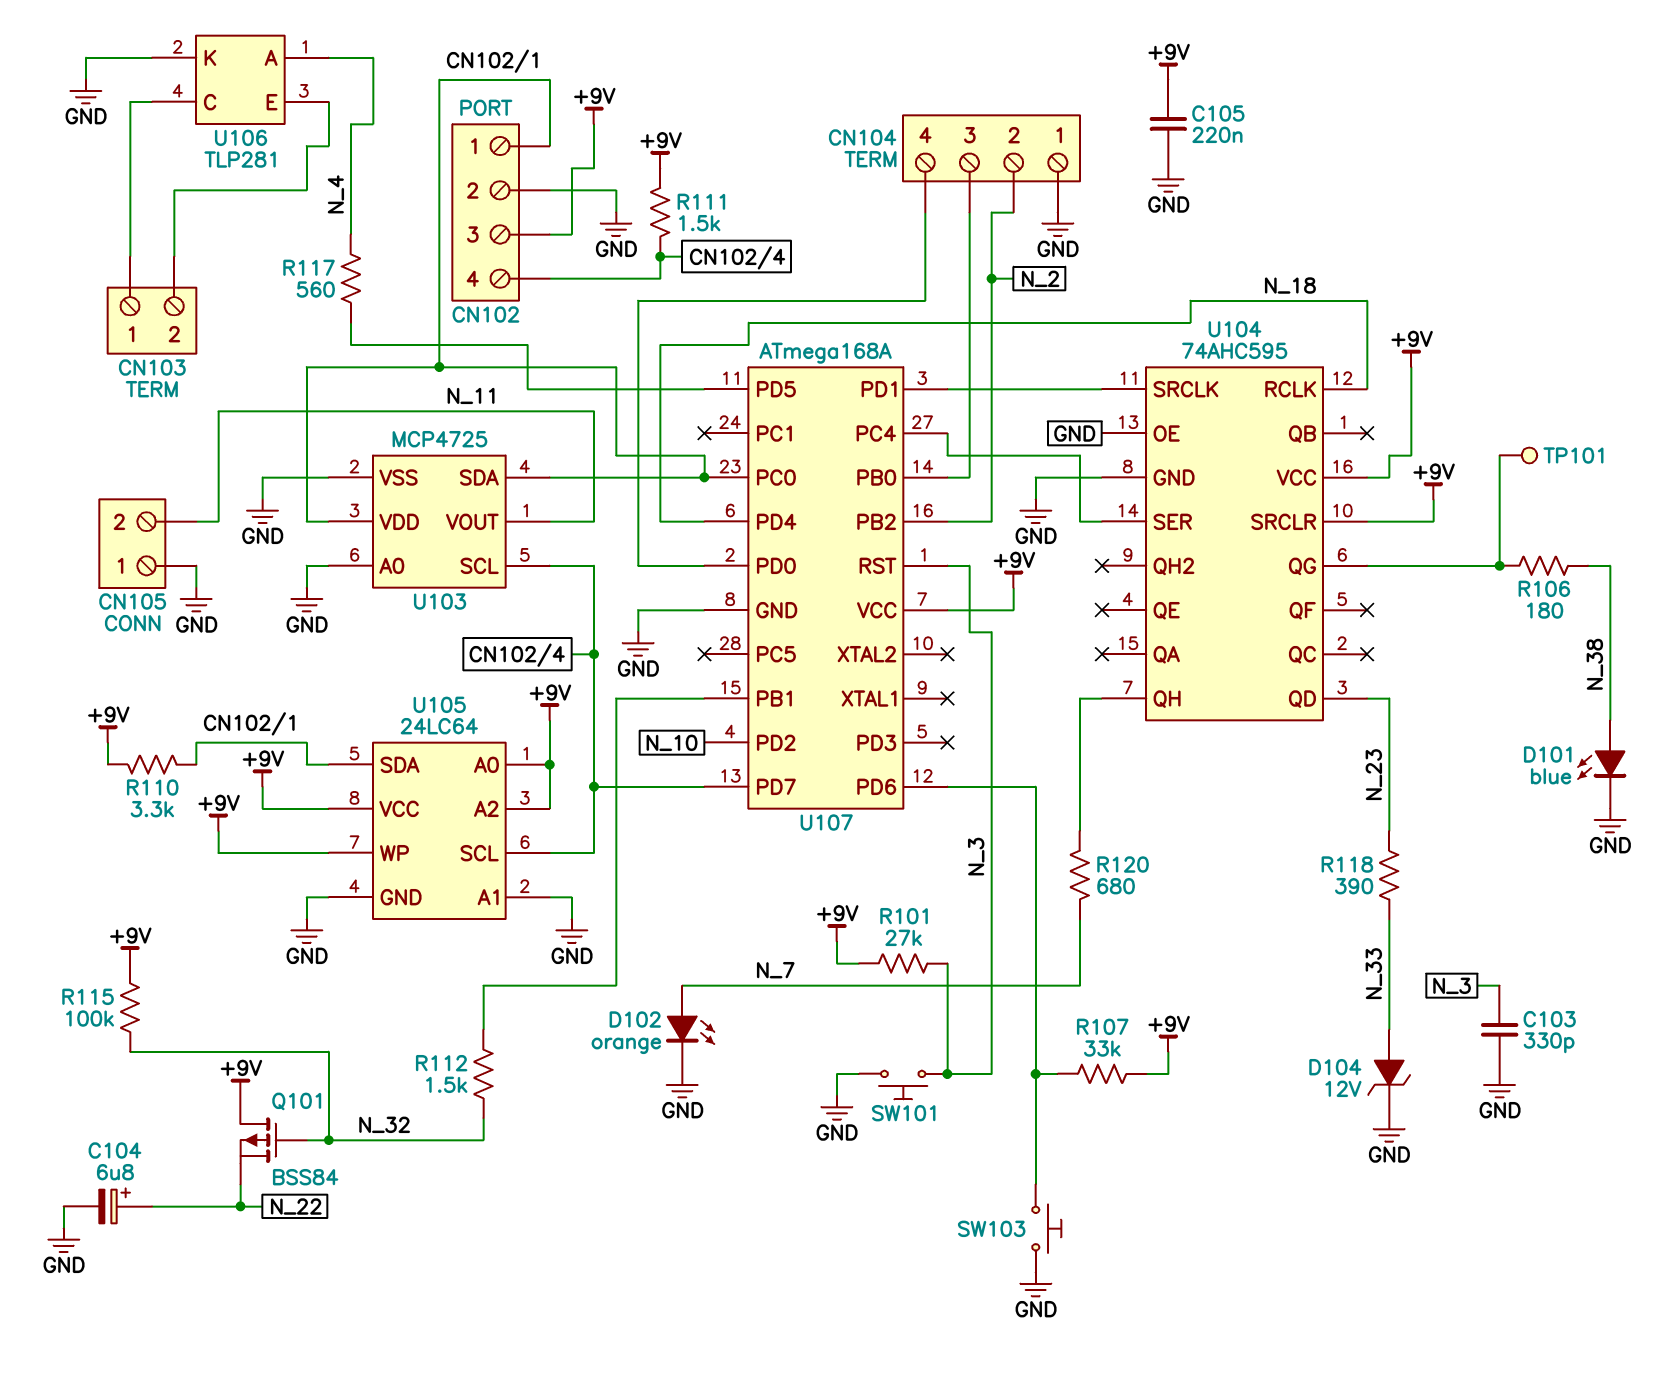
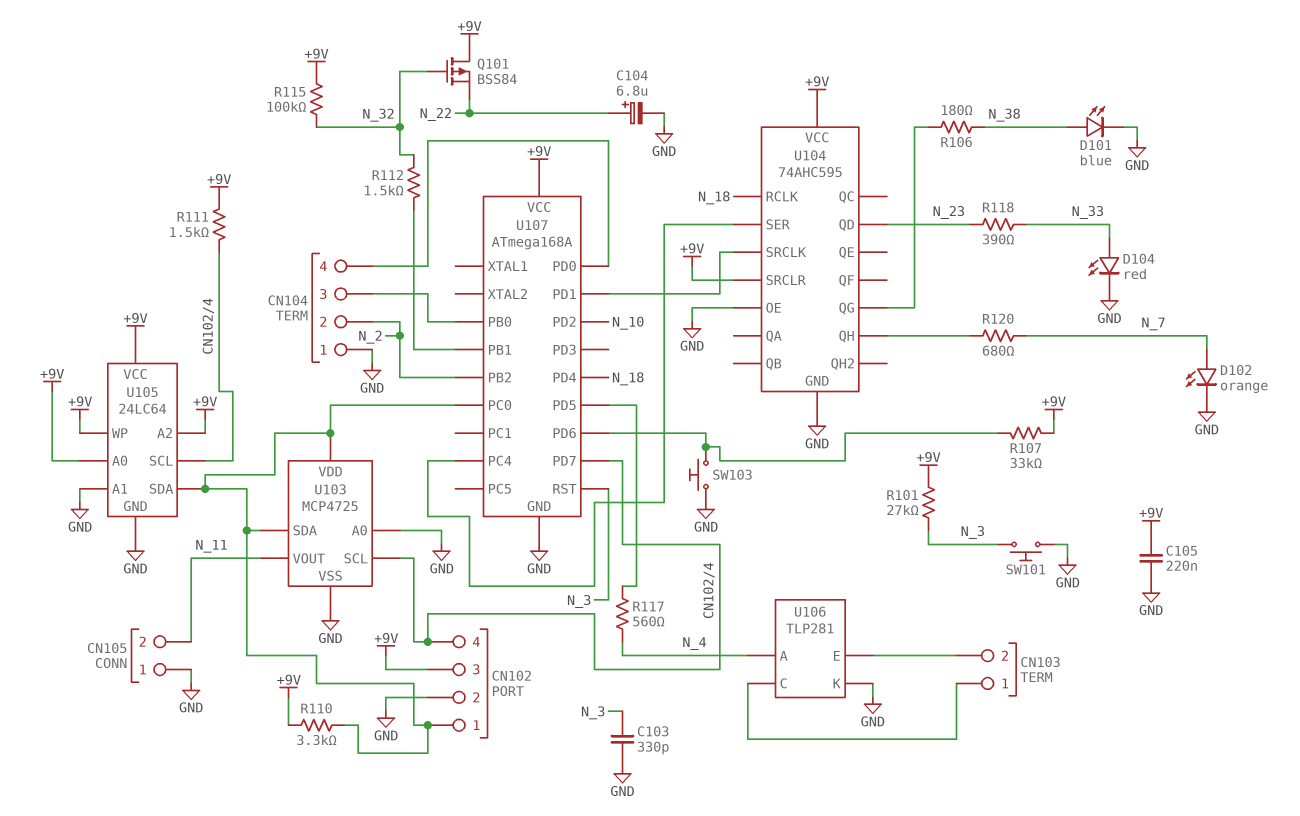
D104: zener 12V (A N_33, K GND) -> LED red (A N_33, K GND)
TP101: test point (U104/QG) -> none

